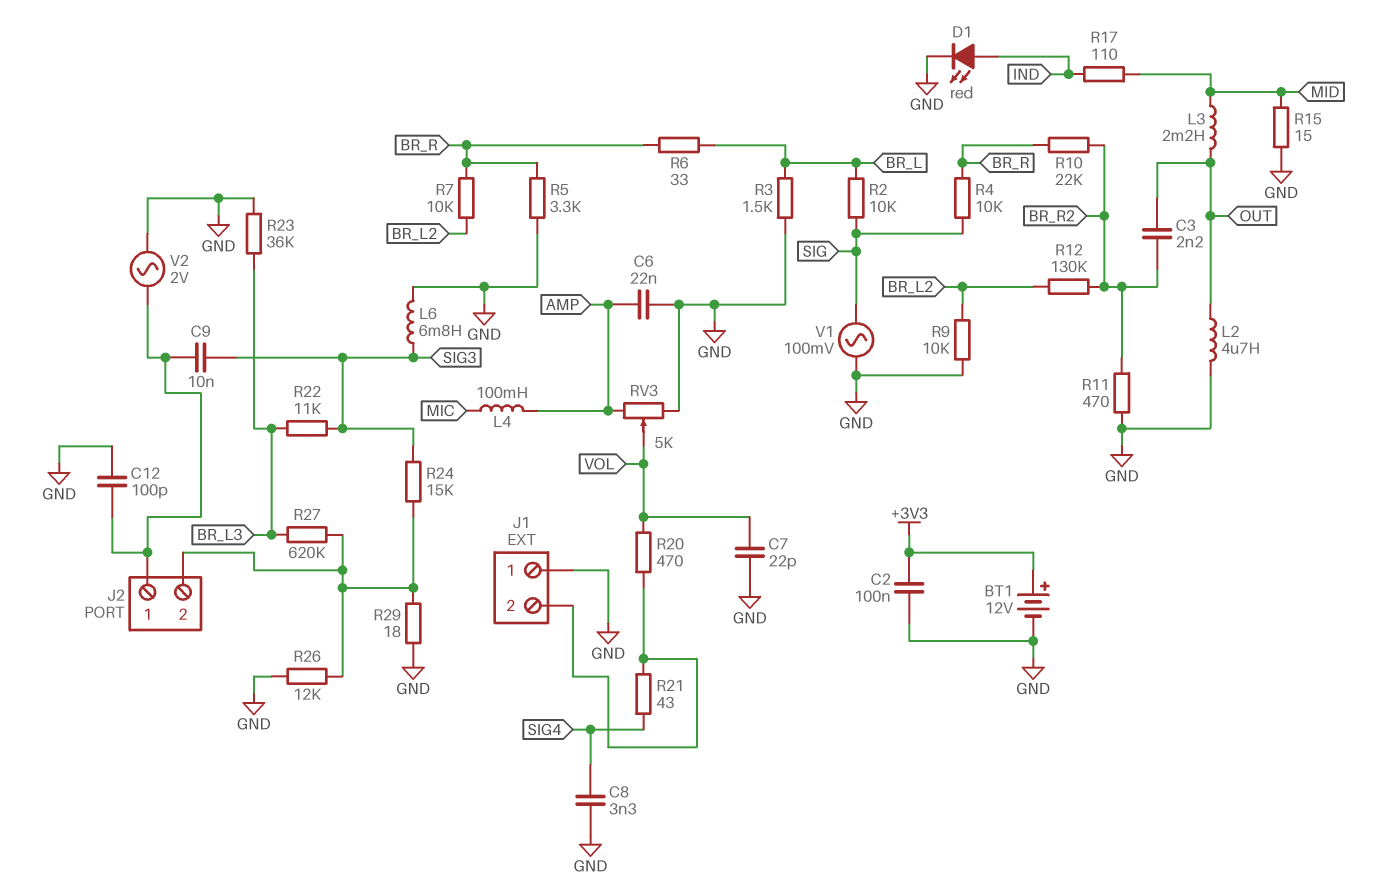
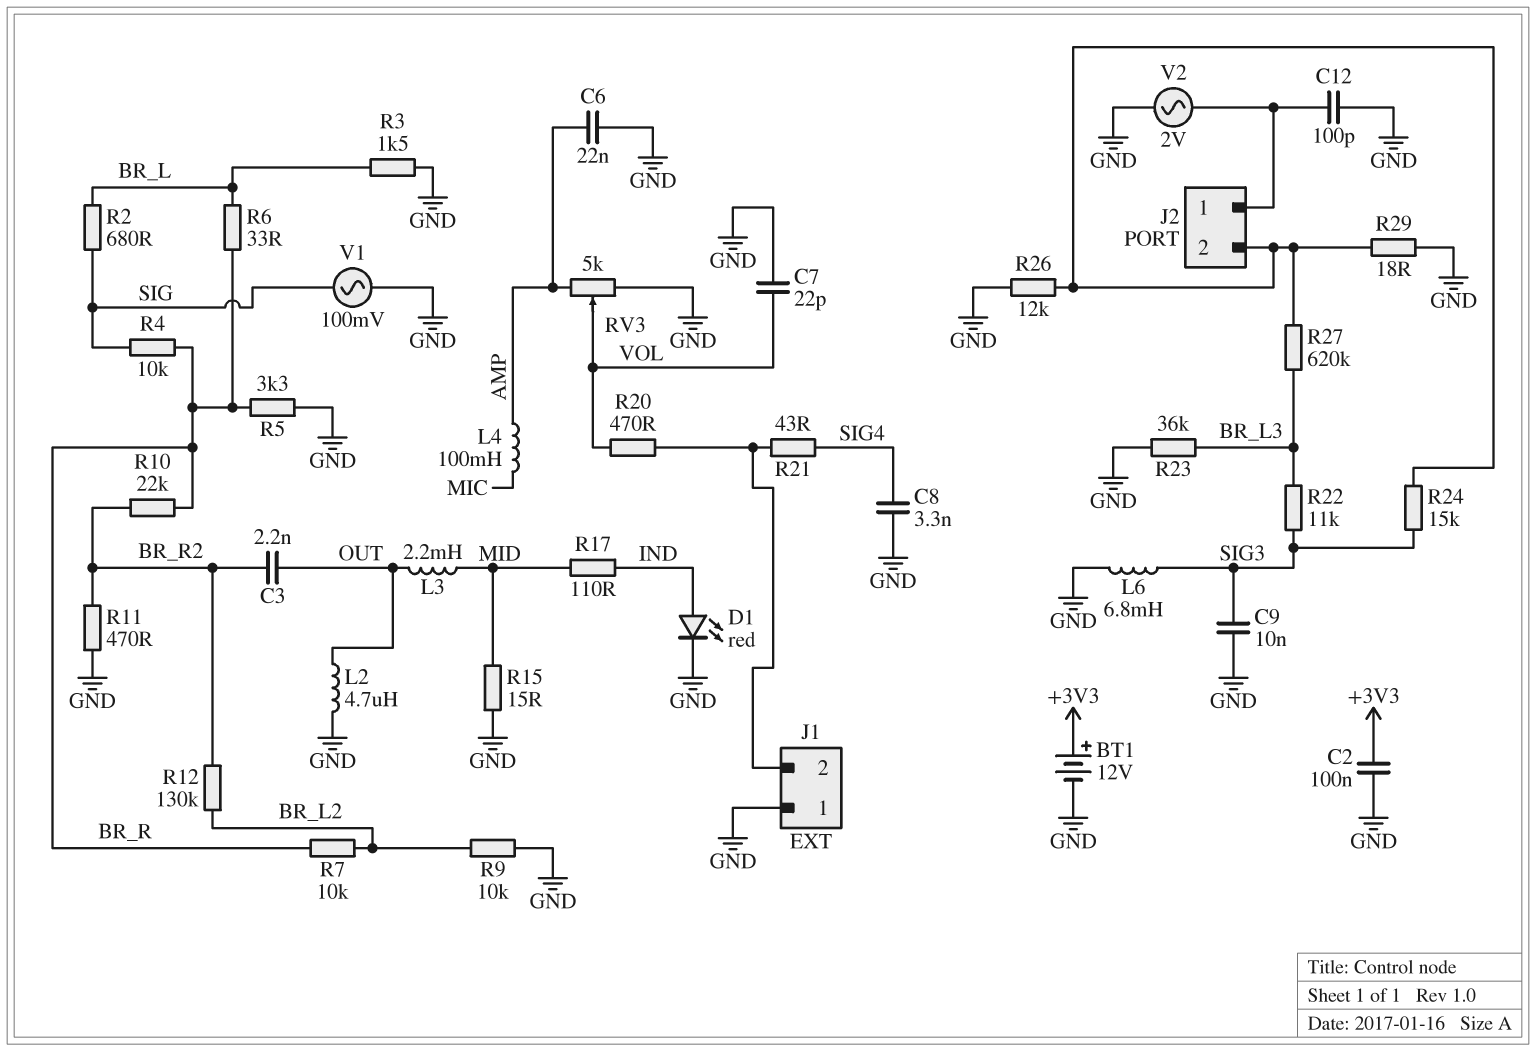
C9: 10nF (J2/1, SIG3) -> 10nF (GND, SIG3)
R2: 10k (BR_L, SIG) -> 680 (BR_L, SIG)

